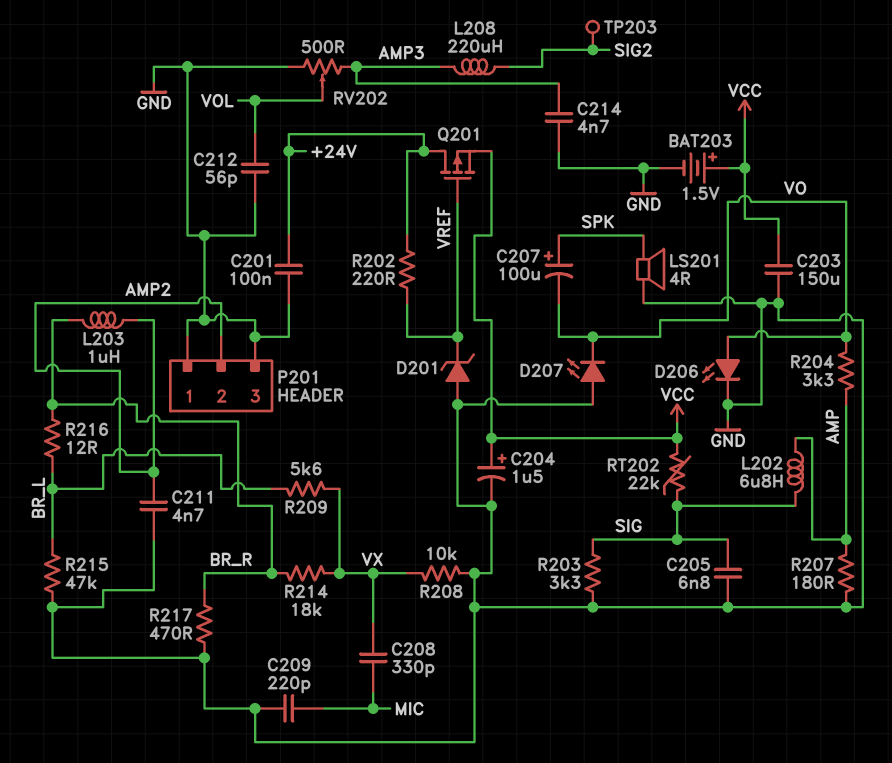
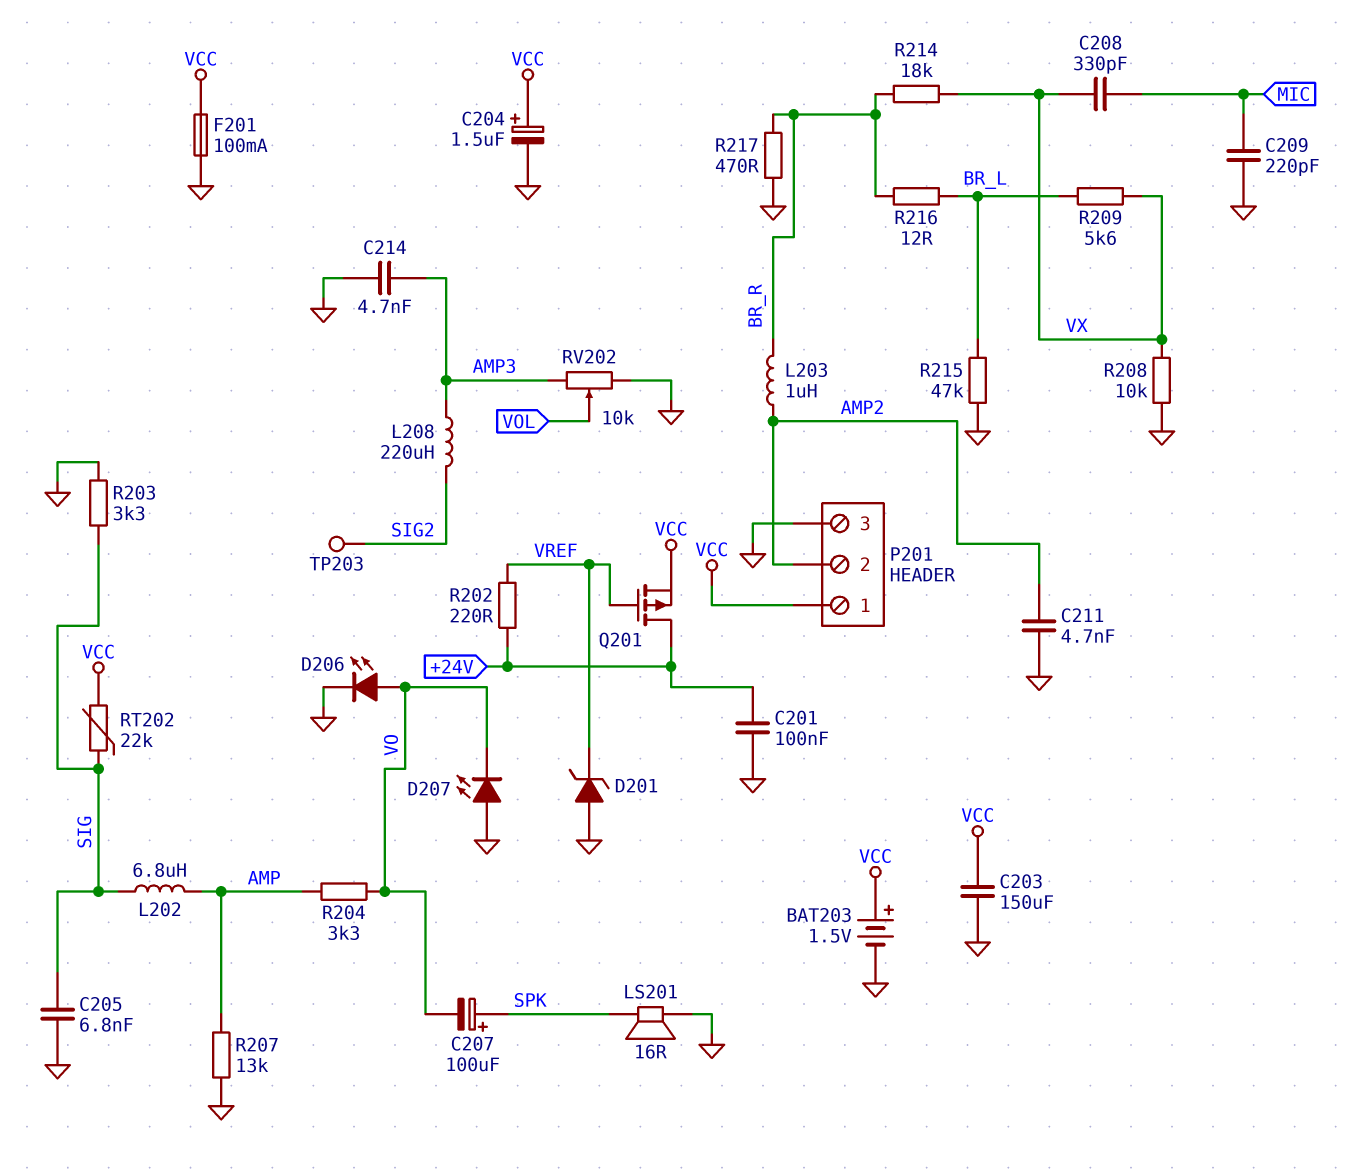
C212: 56pF (GND, VOL) -> none
F201: none -> 100mA (GND, VCC)
LS201: speaker 4R (GND, SPK) -> speaker 16R (GND, SPK)
P201 pin 1: GND -> VCC
R207: 180 (AMP, GND) -> 13k (AMP, GND)
RV202: 500 (AMP3, GND, wiper VOL) -> 10k (AMP3, GND, wiper VOL)

